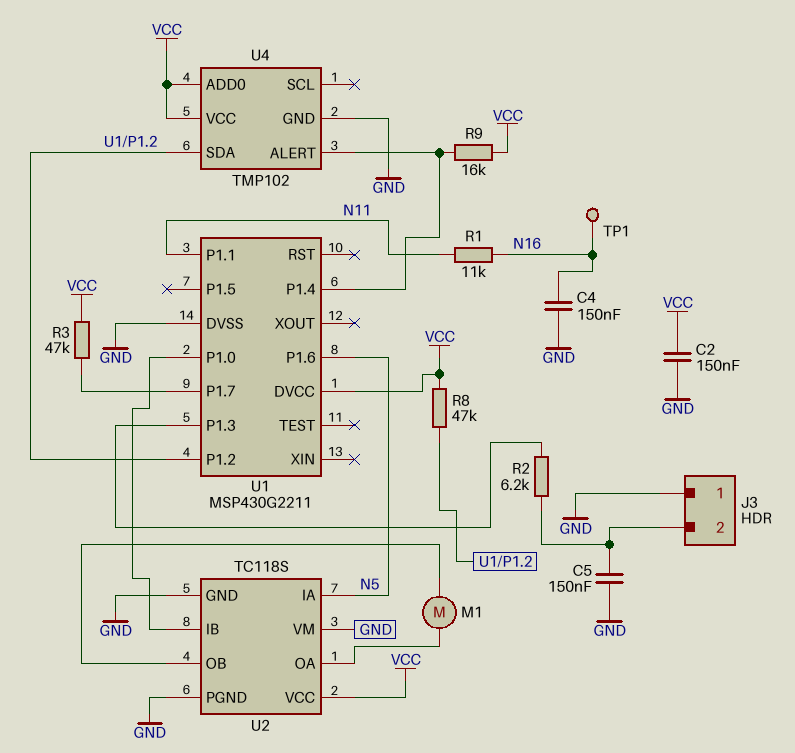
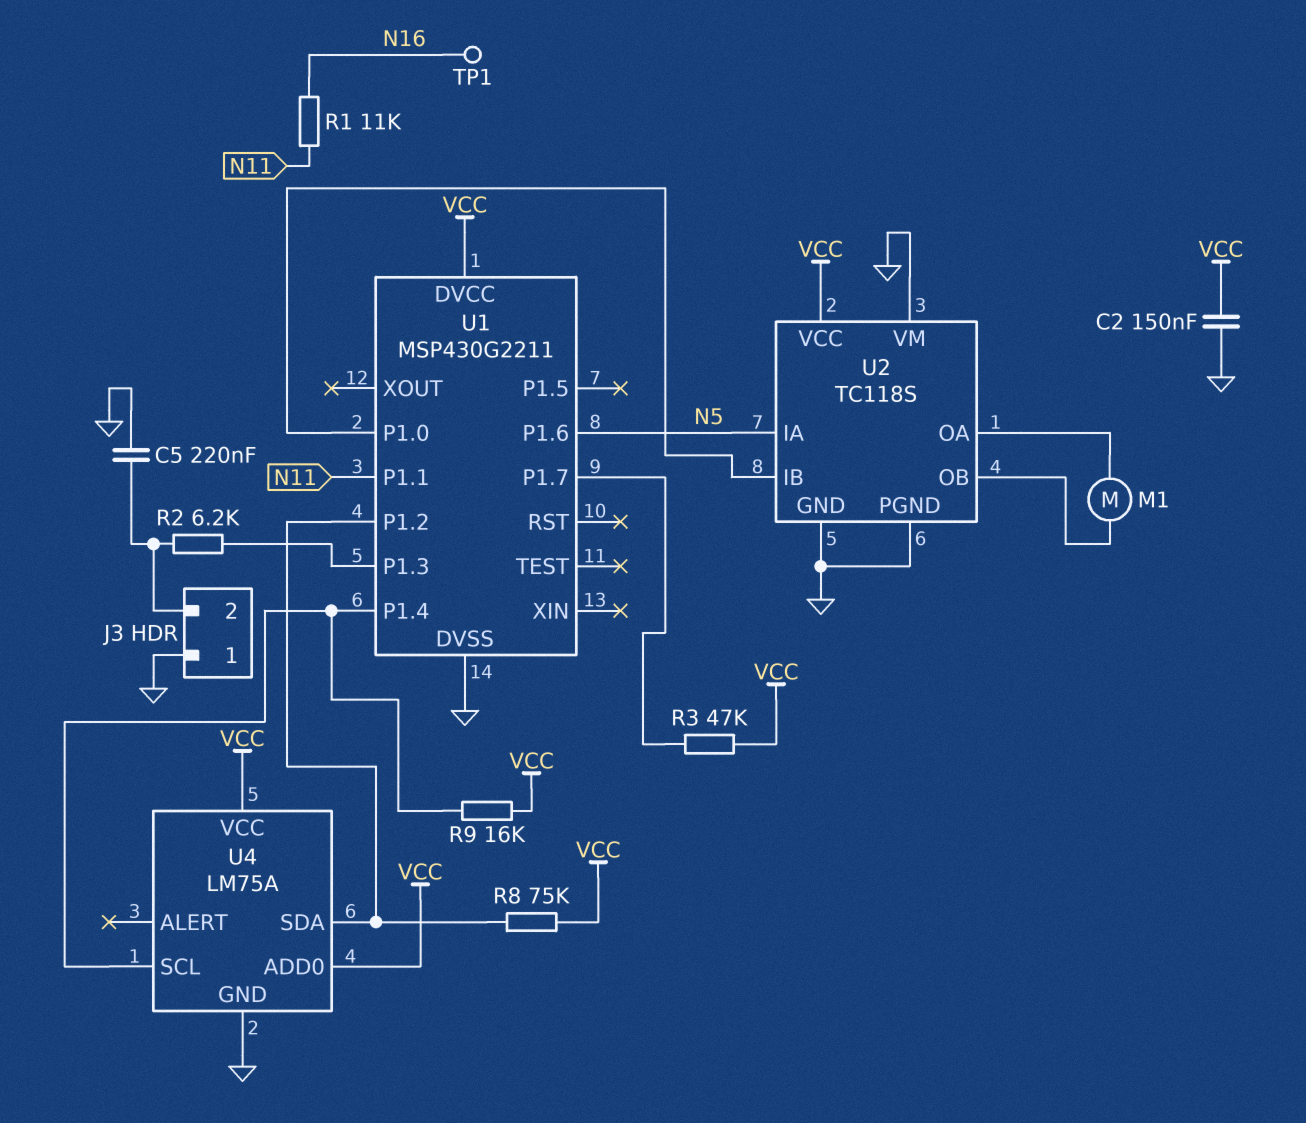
C4: 150nF (GND, N16) -> none
C5: 150nF (GND, J3/2) -> 220nF (GND, J3/2)
R8: 47k (U1/P1.2, VCC) -> 75k (U1/P1.2, VCC)
U4: TMP102 -> LM75A
U4 pin ALERT: U1/P1.4 -> none
U4 pin SCL: none -> U1/P1.4

